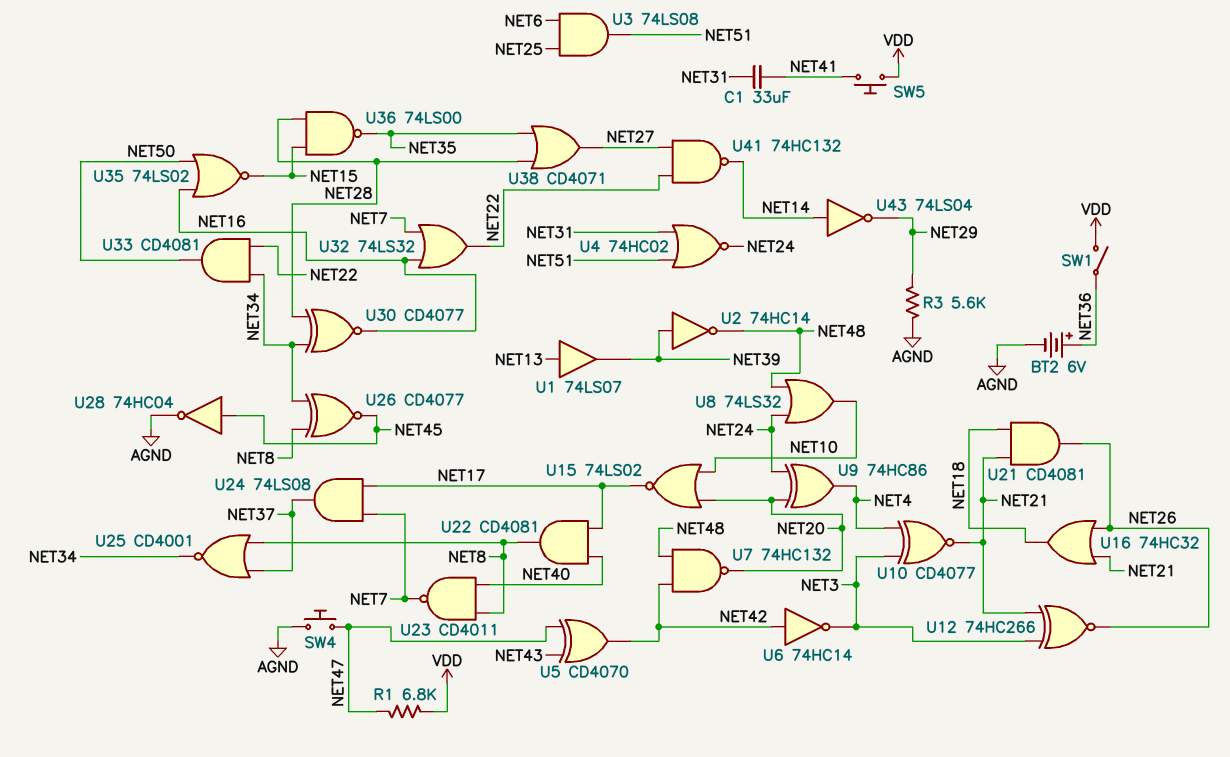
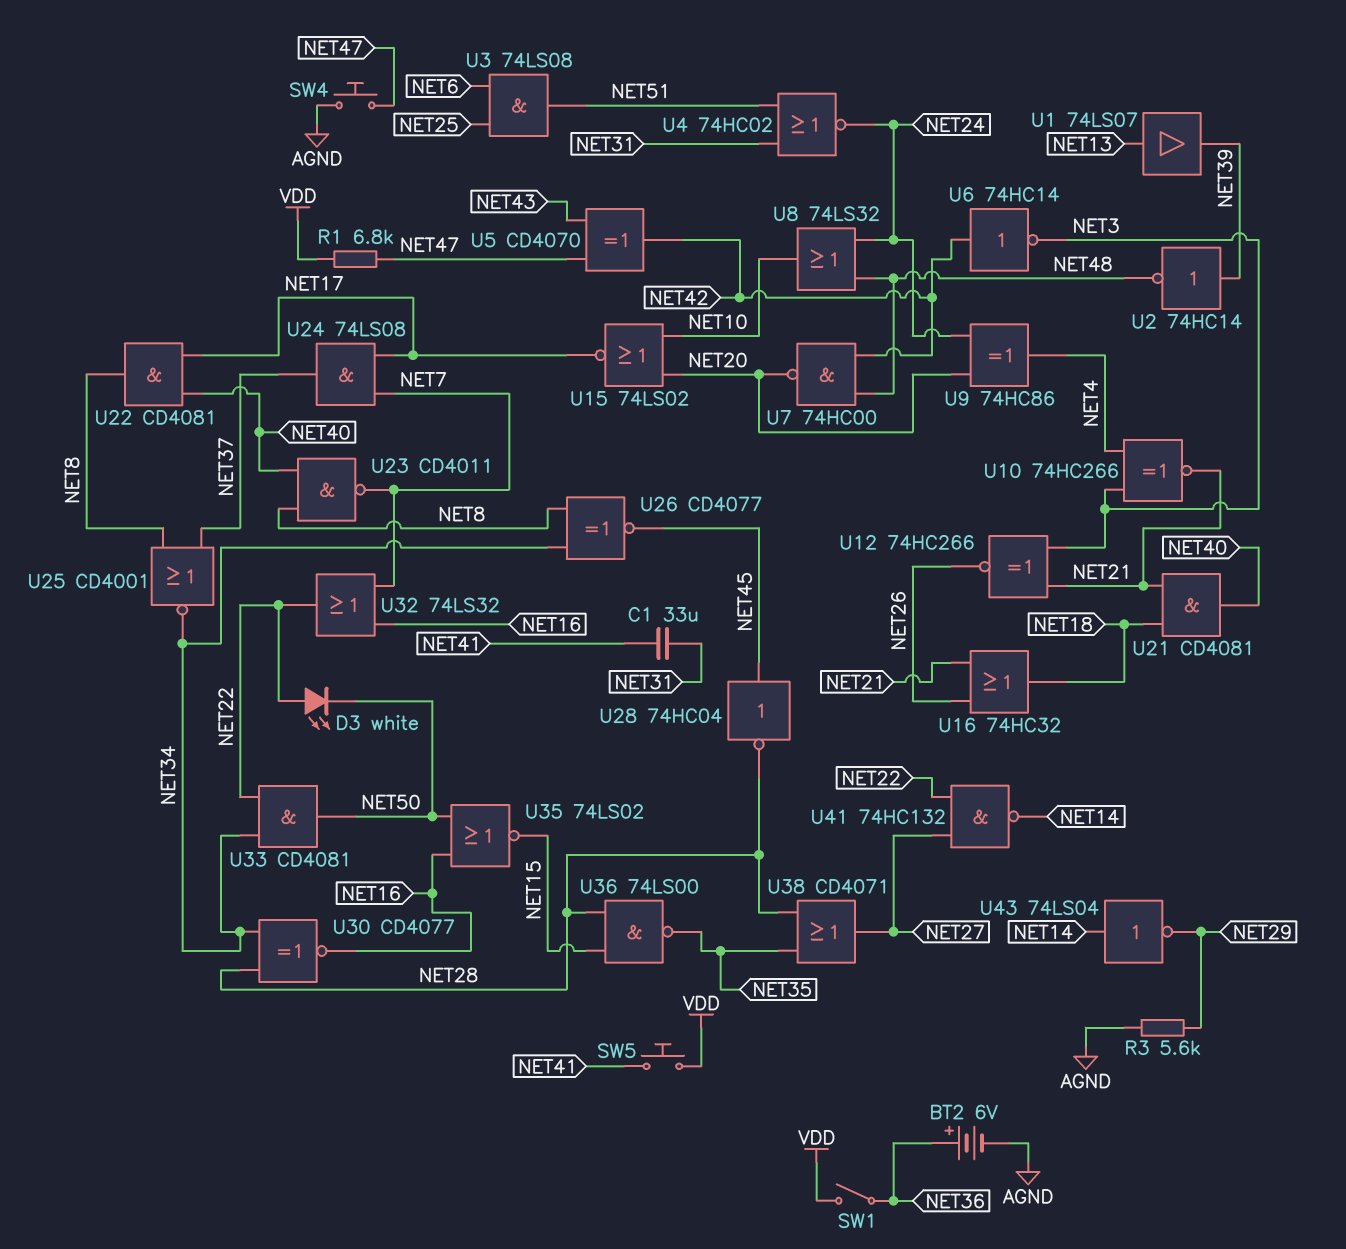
D3: none -> LED white (A NET22, K NET50)
U7: NAND 74HC132 (in NET42, in NET48, out NET20) -> NAND 74HC00 (in NET42, in NET48, out NET20)
U10: XNOR CD4077 (in NET3, in NET4, out NET21) -> XNOR 74HC266 (in NET3, in NET4, out NET21)
U21: AND CD4081 (in NET18, in NET21, out NET26) -> AND CD4081 (in NET18, in NET21, out NET40)
U28: NOT 74HC04 (in NET45, out AGND) -> NOT 74HC04 (in NET45, out NET28)

